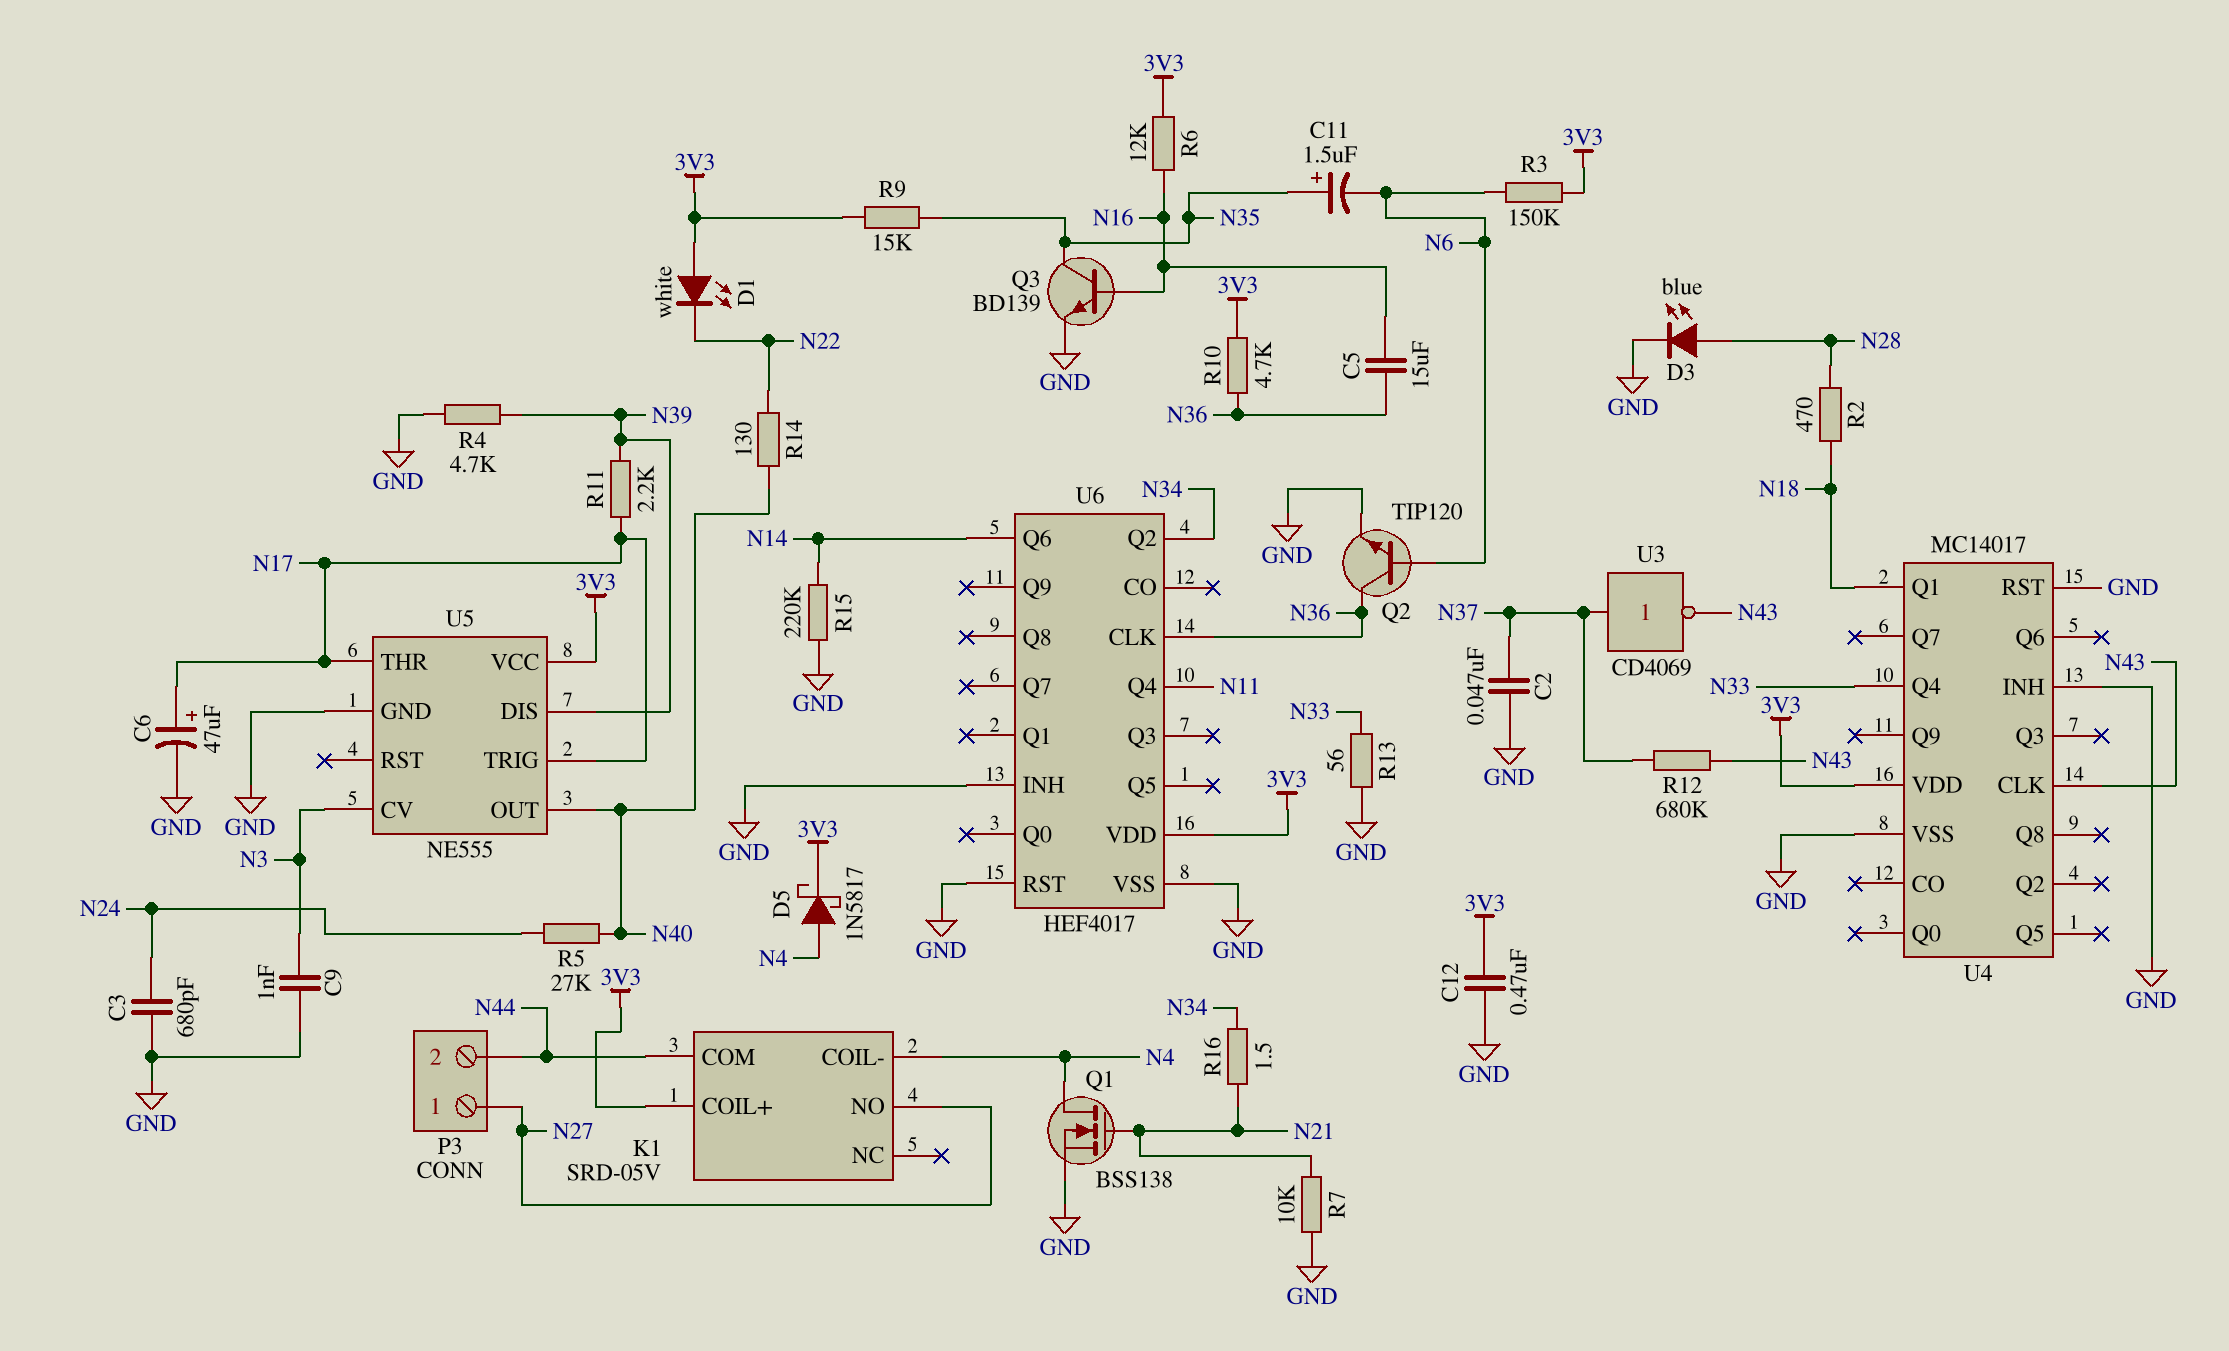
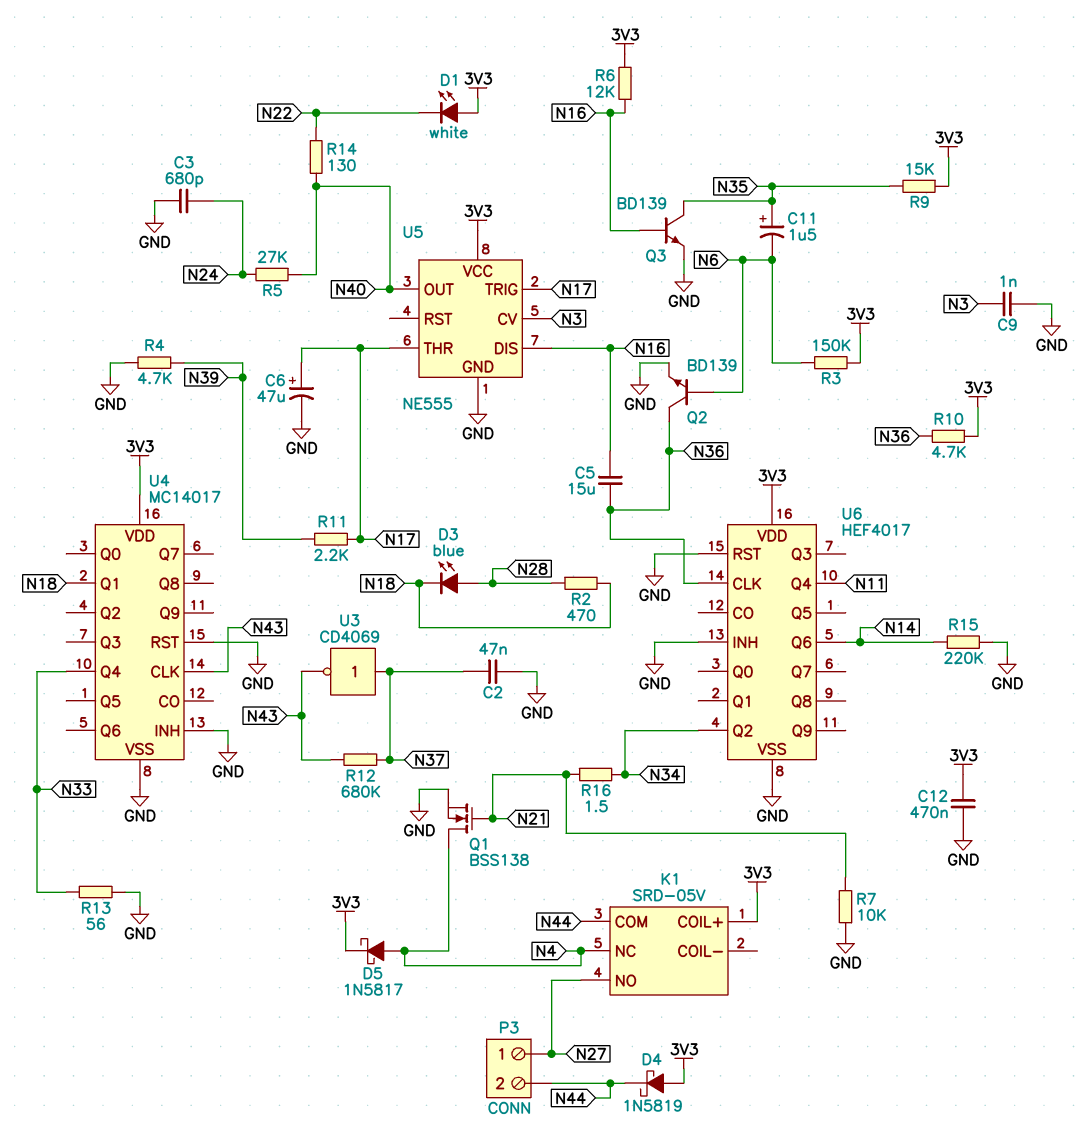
D3: LED blue (A N28, K GND) -> LED blue (A N28, K N18)
D4: none -> schottky 1N5819 (A 3V3, K N44)
K1 pin COIL-: N4 -> none
K1 pin NC: none -> N4
Q2: NPN TIP120 (B N6, C N36, E GND) -> NPN BD139 (B N6, C N36, E GND)
U5 pin DIS: N39 -> N16

